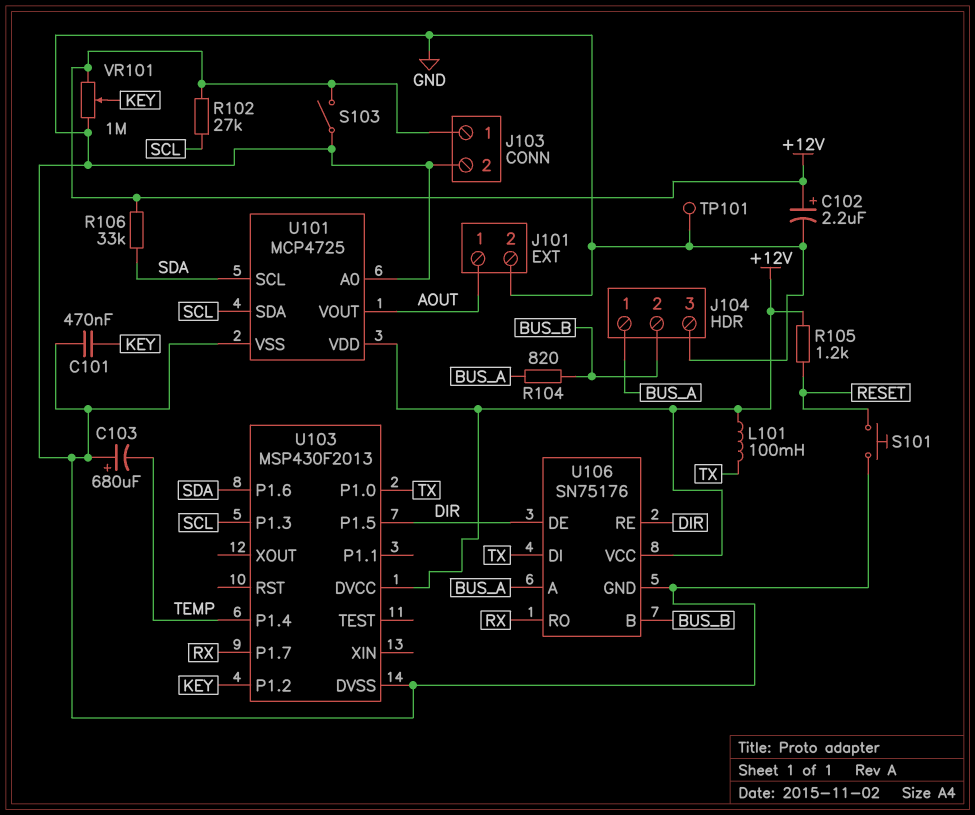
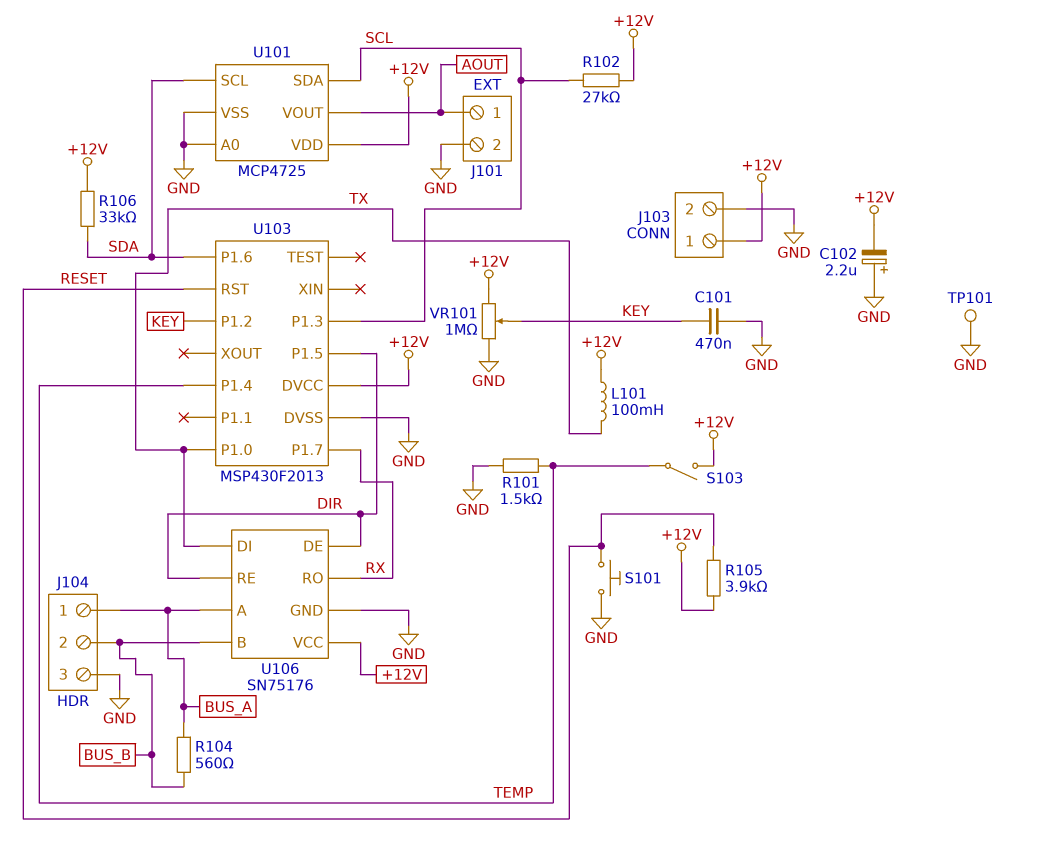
C102: 2.2uF (plus +12V, minus GND) -> 2.2uF (plus GND, minus +12V)
C103: 680uF (plus GND, minus TEMP) -> none
R101: none -> 1.5k (GND, TEMP)
R104: 820 (BUS_A, BUS_B) -> 560 (BUS_A, BUS_B)
R105: 1.2k (+12V, RESET) -> 3.9k (+12V, RESET)
S103: switch (+12V, GND) -> switch (+12V, TEMP)
U103 pin RST: none -> RESET

